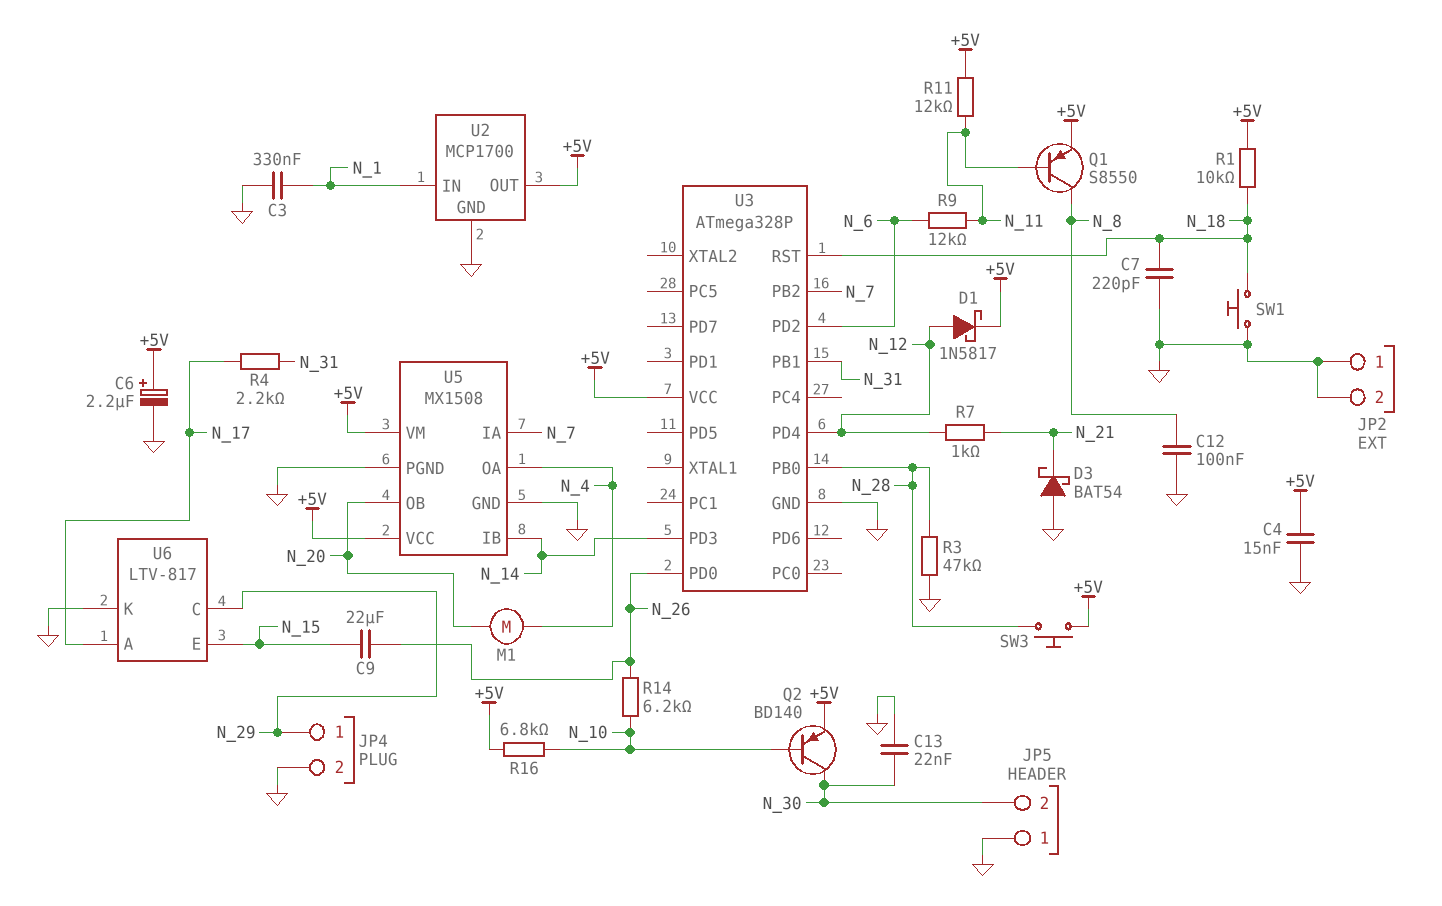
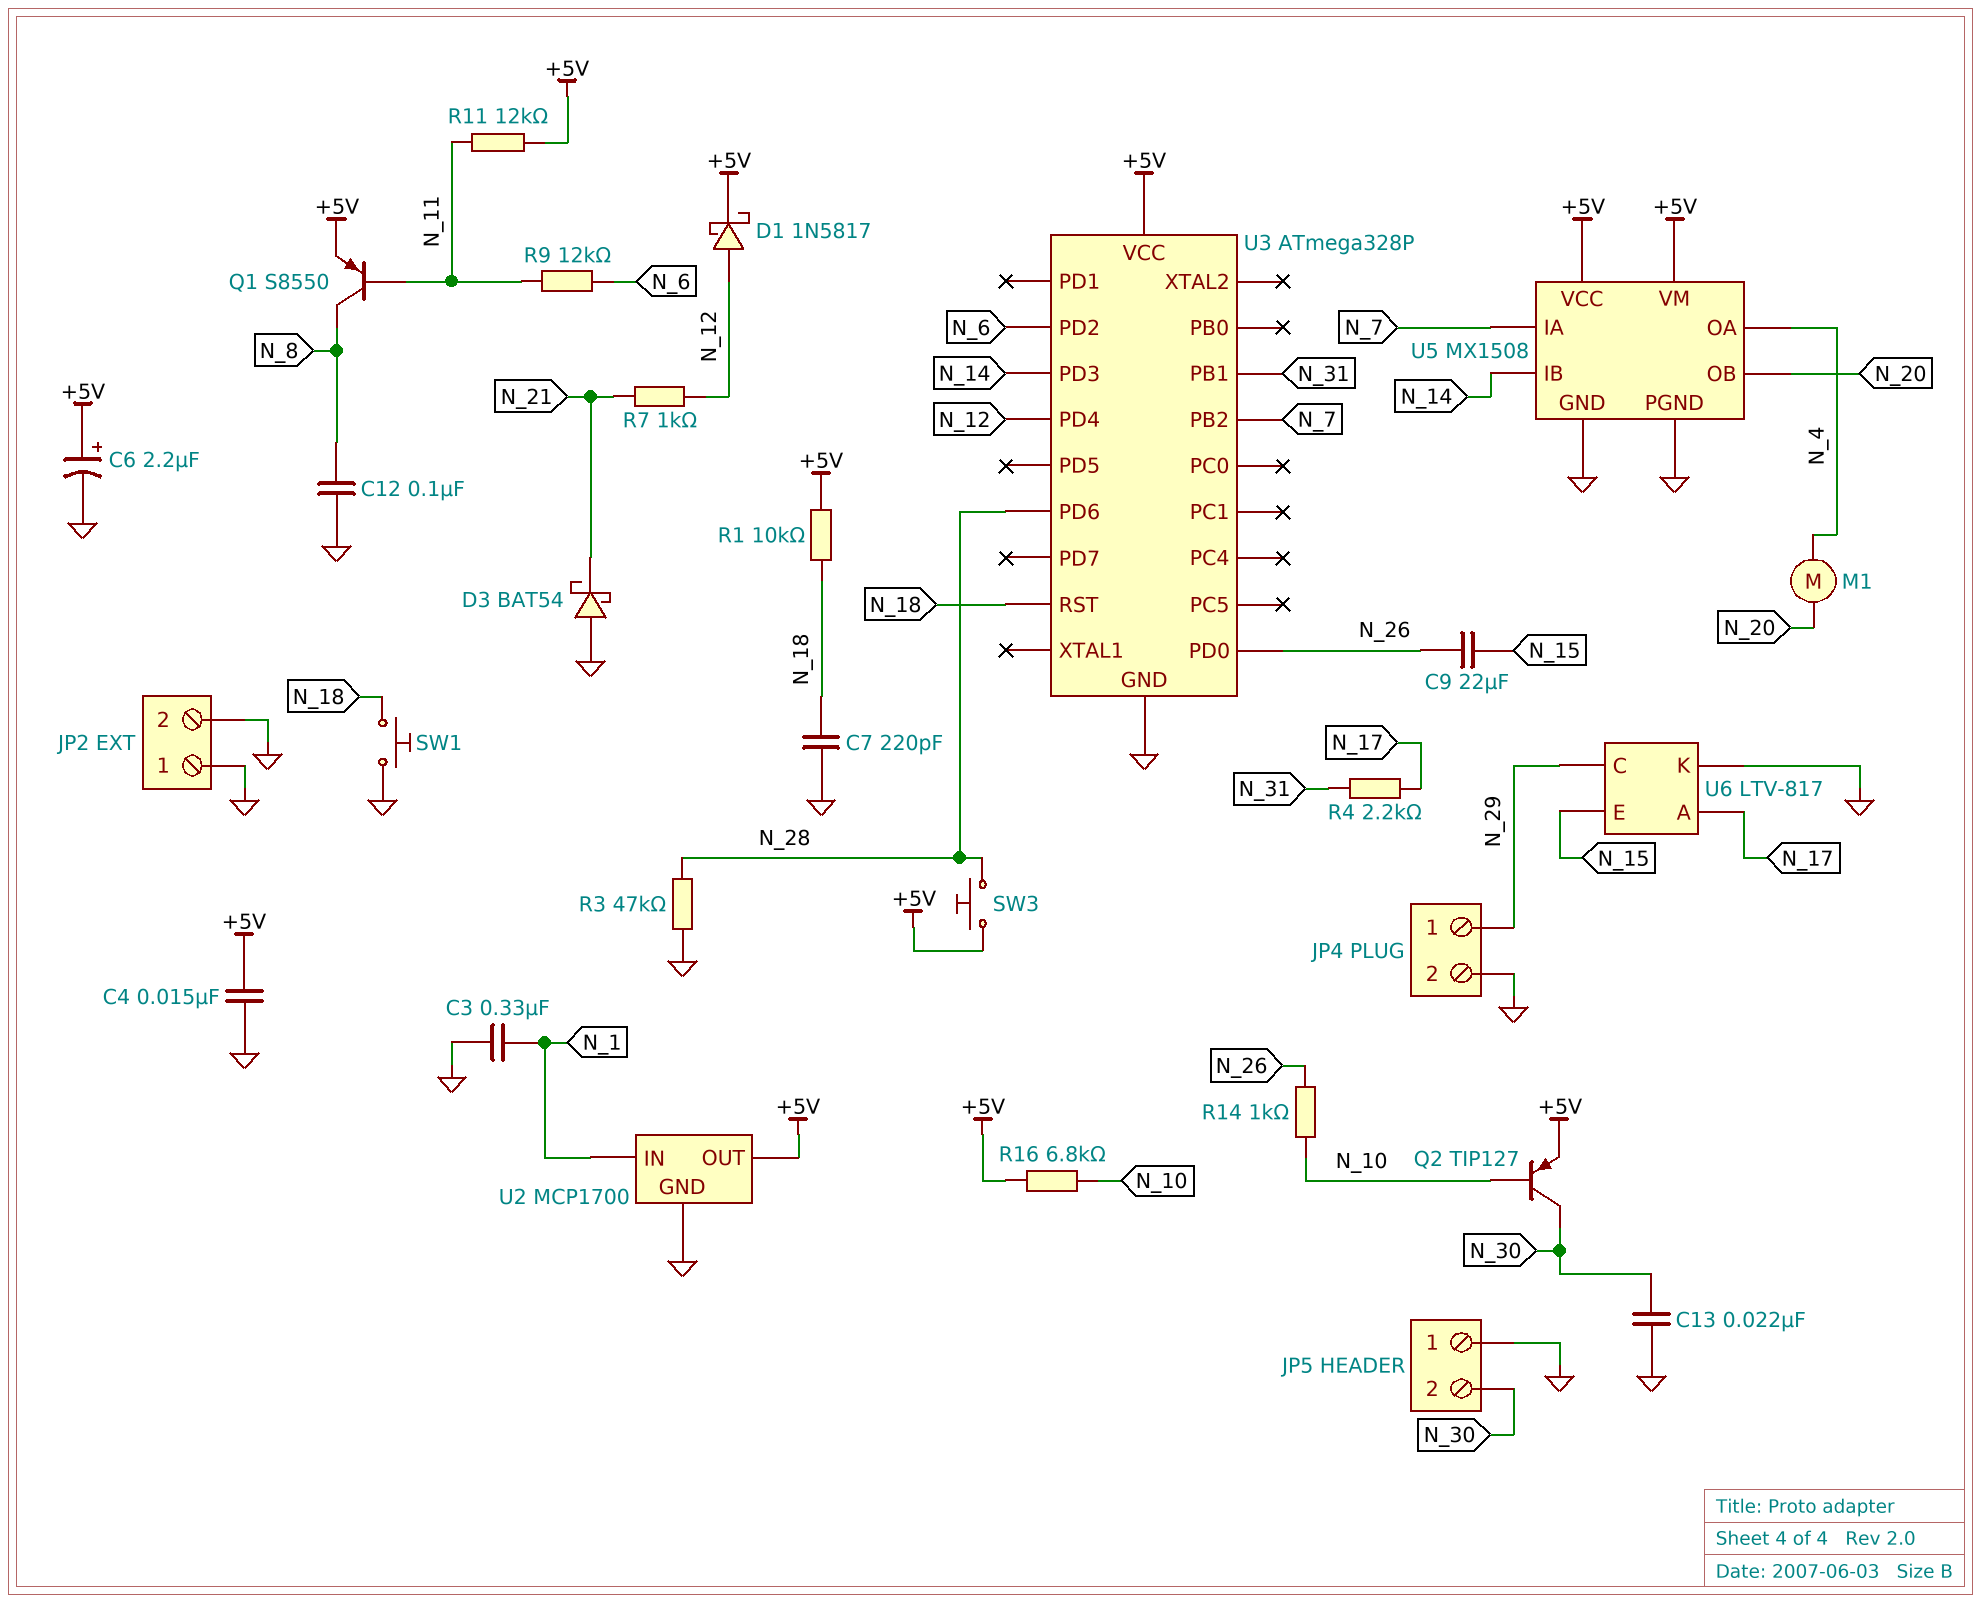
Q2: PNP BD140 (B N_10, C N_30, E +5V) -> PNP TIP127 (B N_10, C N_30, E +5V)
R14: 6.2k (N_10, N_26) -> 1k (N_10, N_26)
U3 pin PB0: N_28 -> none
U3 pin PD6: none -> N_28

